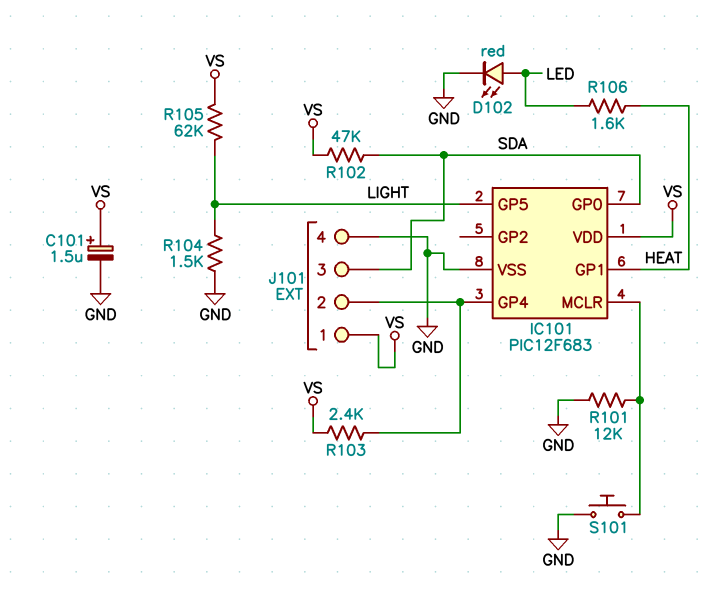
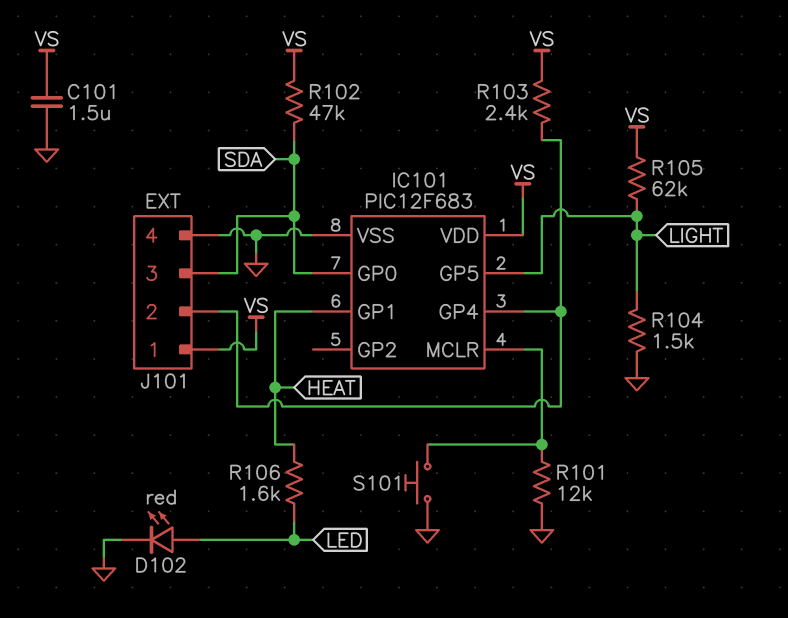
C101: 1.5uF (plus VS, minus GND) -> 1.5uF (GND, VS)

